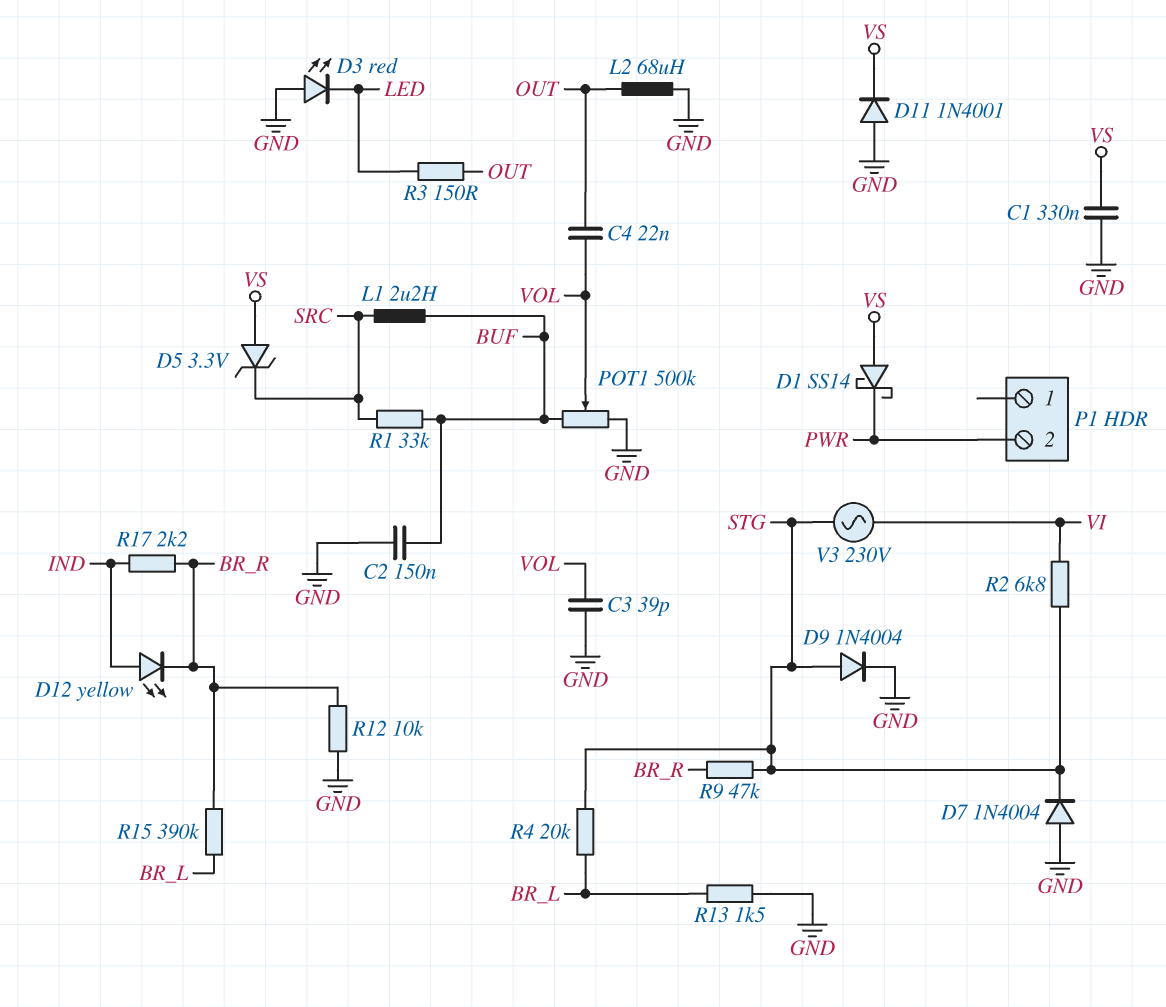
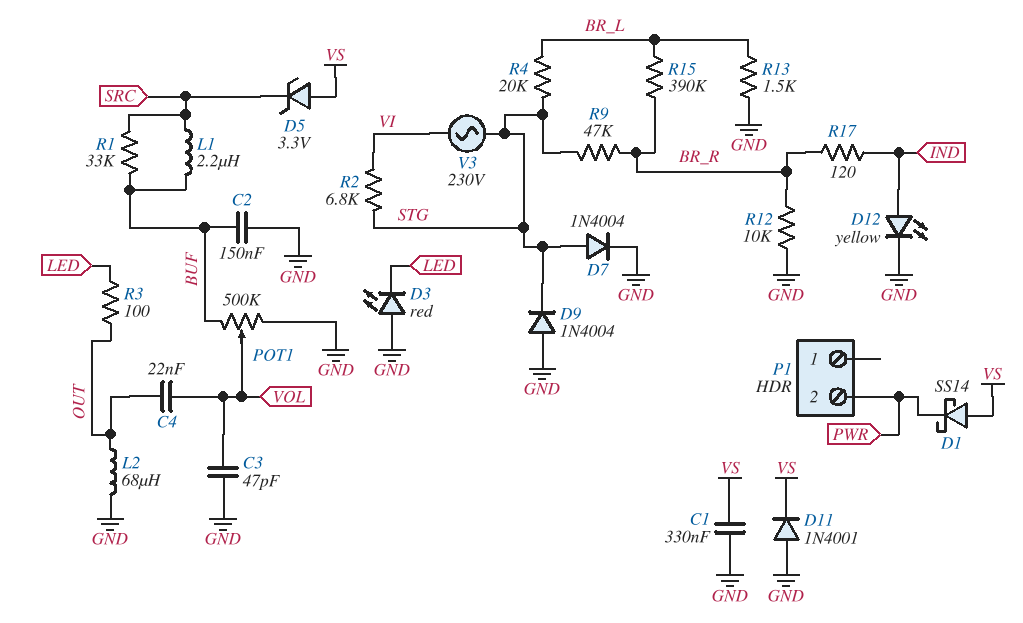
C3: 39pF (GND, VOL) -> 47pF (GND, VOL)
D7: diode 1N4004 (A GND, K STG) -> diode 1N4004 (A STG, K GND)
D9: diode 1N4004 (A STG, K GND) -> diode 1N4004 (A GND, K STG)
D12: LED yellow (A IND, K BR_R) -> LED yellow (A IND, K GND)
R3: 150 (LED, OUT) -> 100 (LED, OUT)
R17: 2.2k (BR_R, IND) -> 120 (BR_R, IND)

